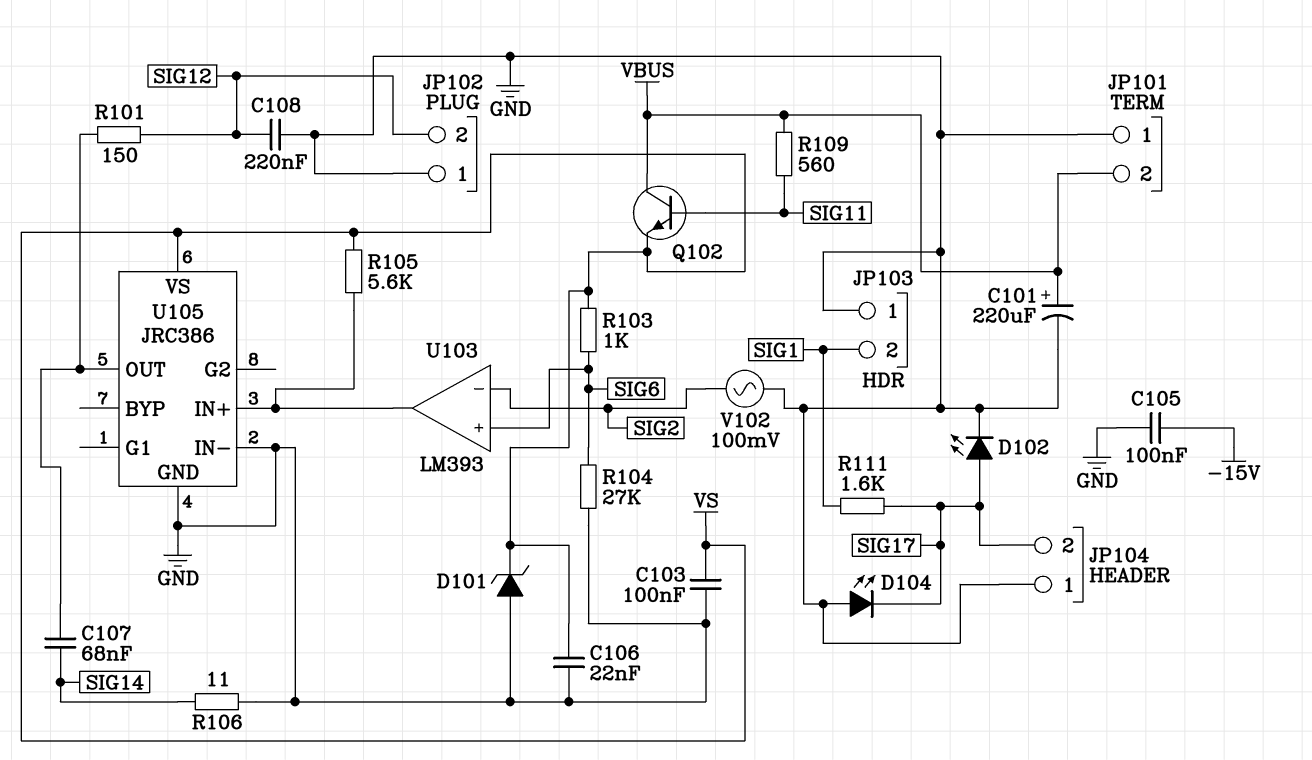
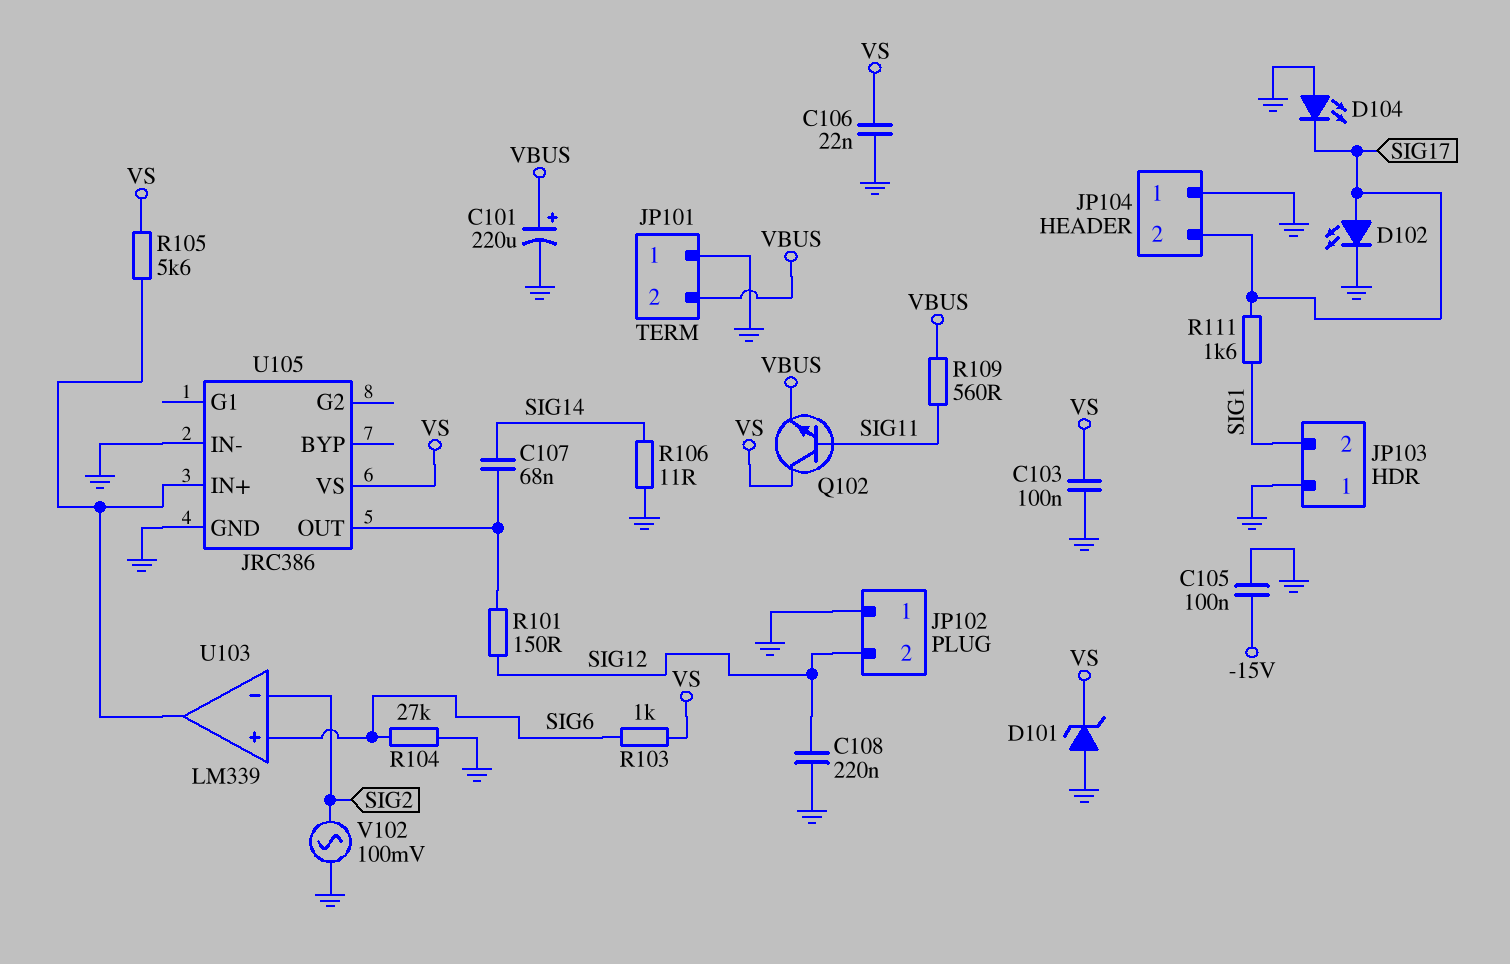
Q102: NPN (B SIG11, C VBUS, E VS) -> NPN (B SIG11, C VS, E VBUS)
U103: LM393 -> LM339

